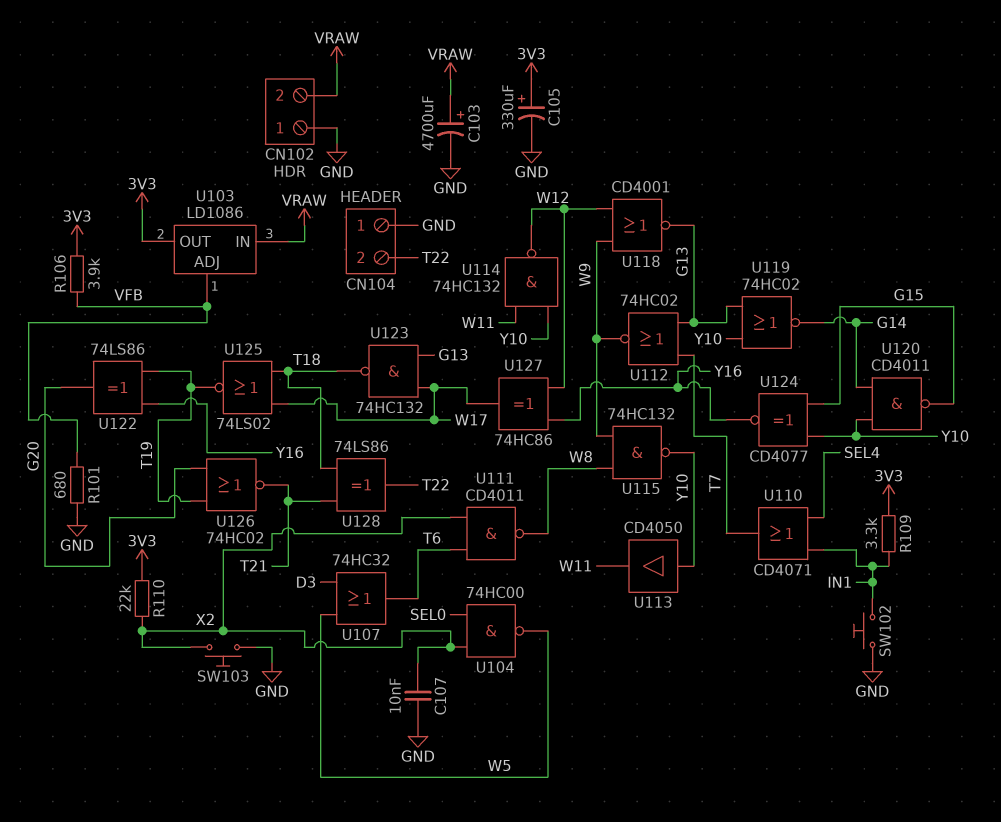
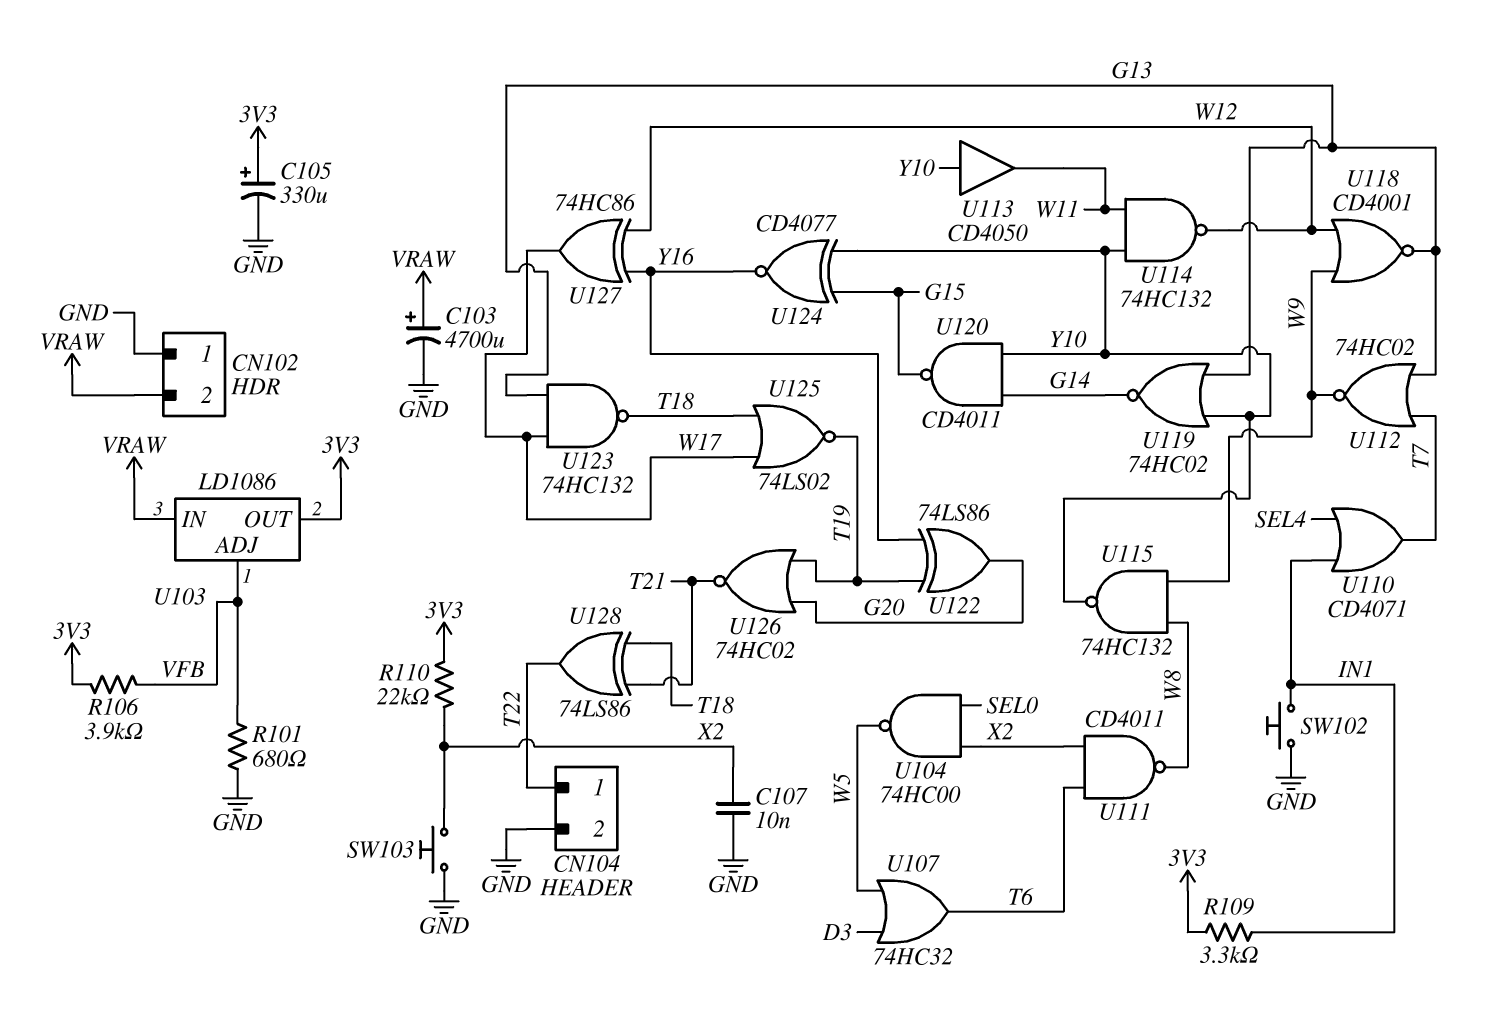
CN104 pin 1: GND -> T22
CN104 pin 2: T22 -> GND

